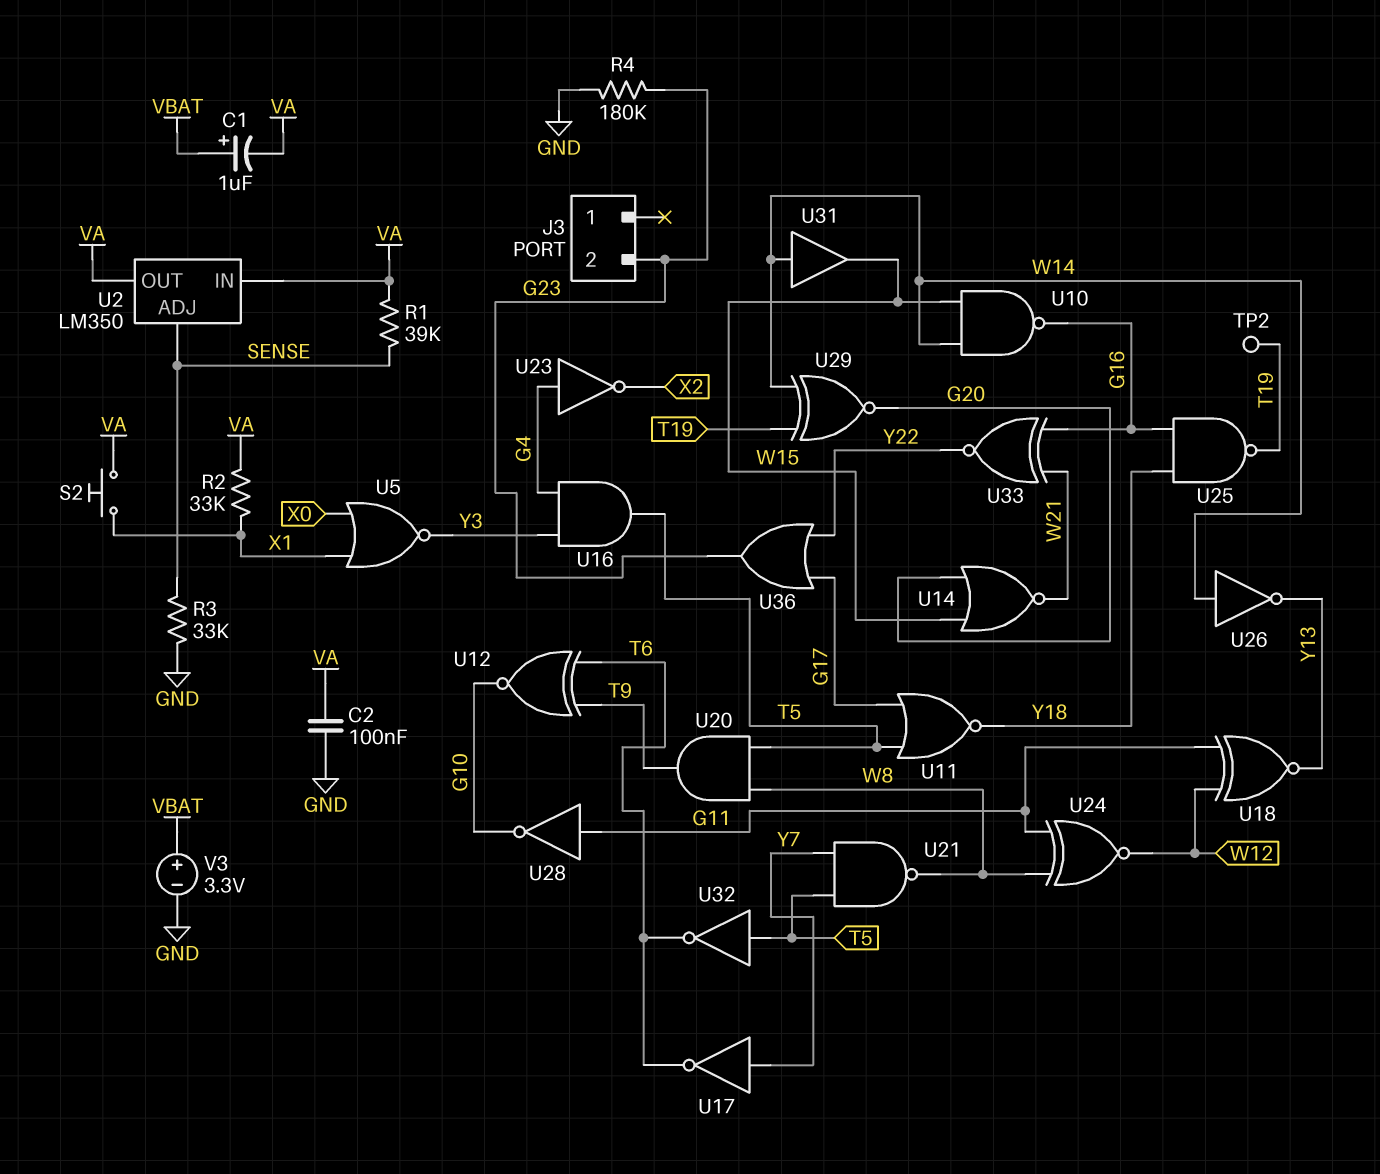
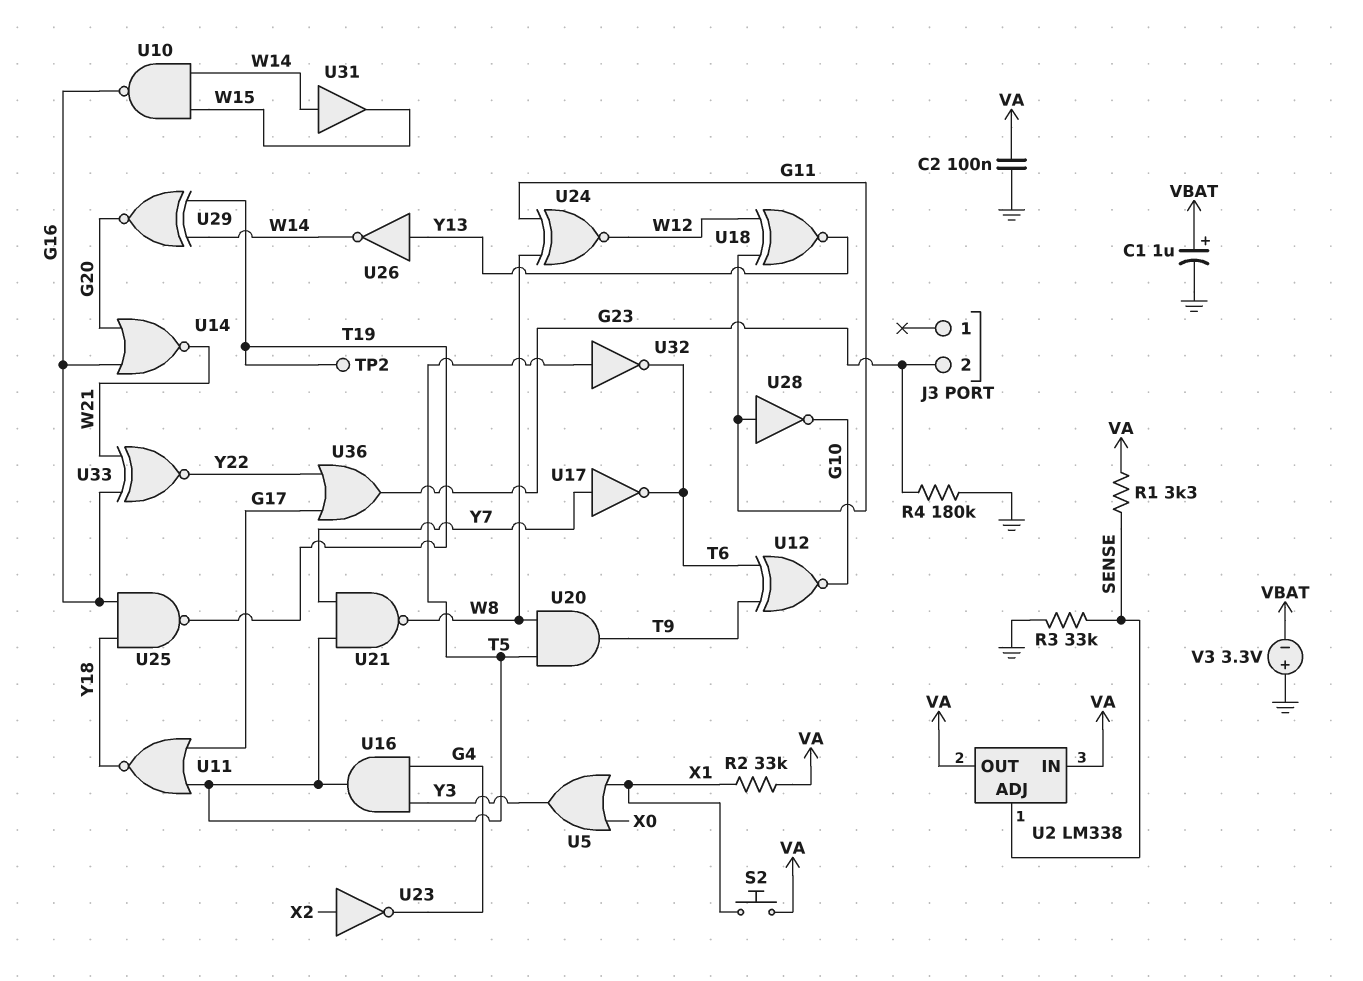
C1: 1uF (plus VBAT, minus VA) -> 1uF (plus VBAT, minus GND)
R1: 39k (SENSE, VA) -> 3.3k (SENSE, VA)
U2: LM350 -> LM338
U5: NOR (in X0, in X1, out Y3) -> OR (in X0, in X1, out Y3)
U14: NOR (in G20, in W15, out W21) -> NOR (in G16, in G20, out W21)
U23: NOT (in G4, out X2) -> NOT (in X2, out G4)
U26: NOT (in W14, out Y13) -> NOT (in Y13, out W14)
V3: 3.3V (plus VBAT, minus GND) -> 3.3V (plus GND, minus VBAT)

